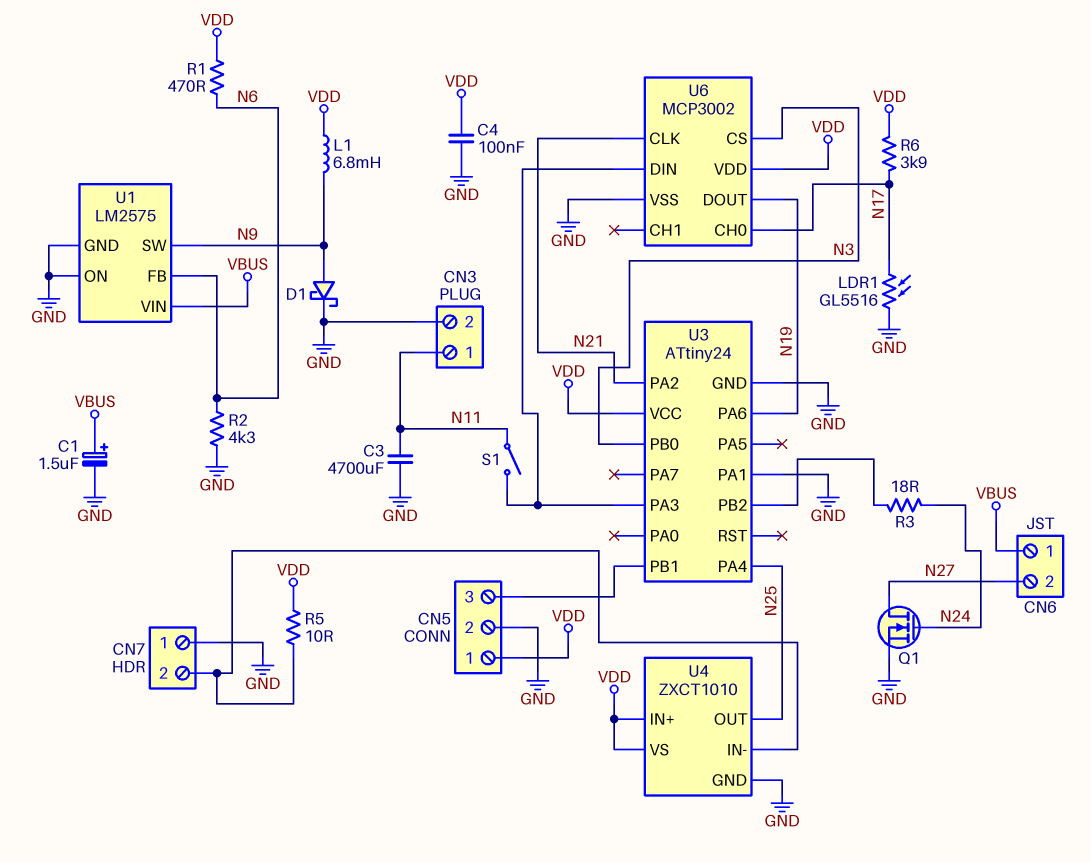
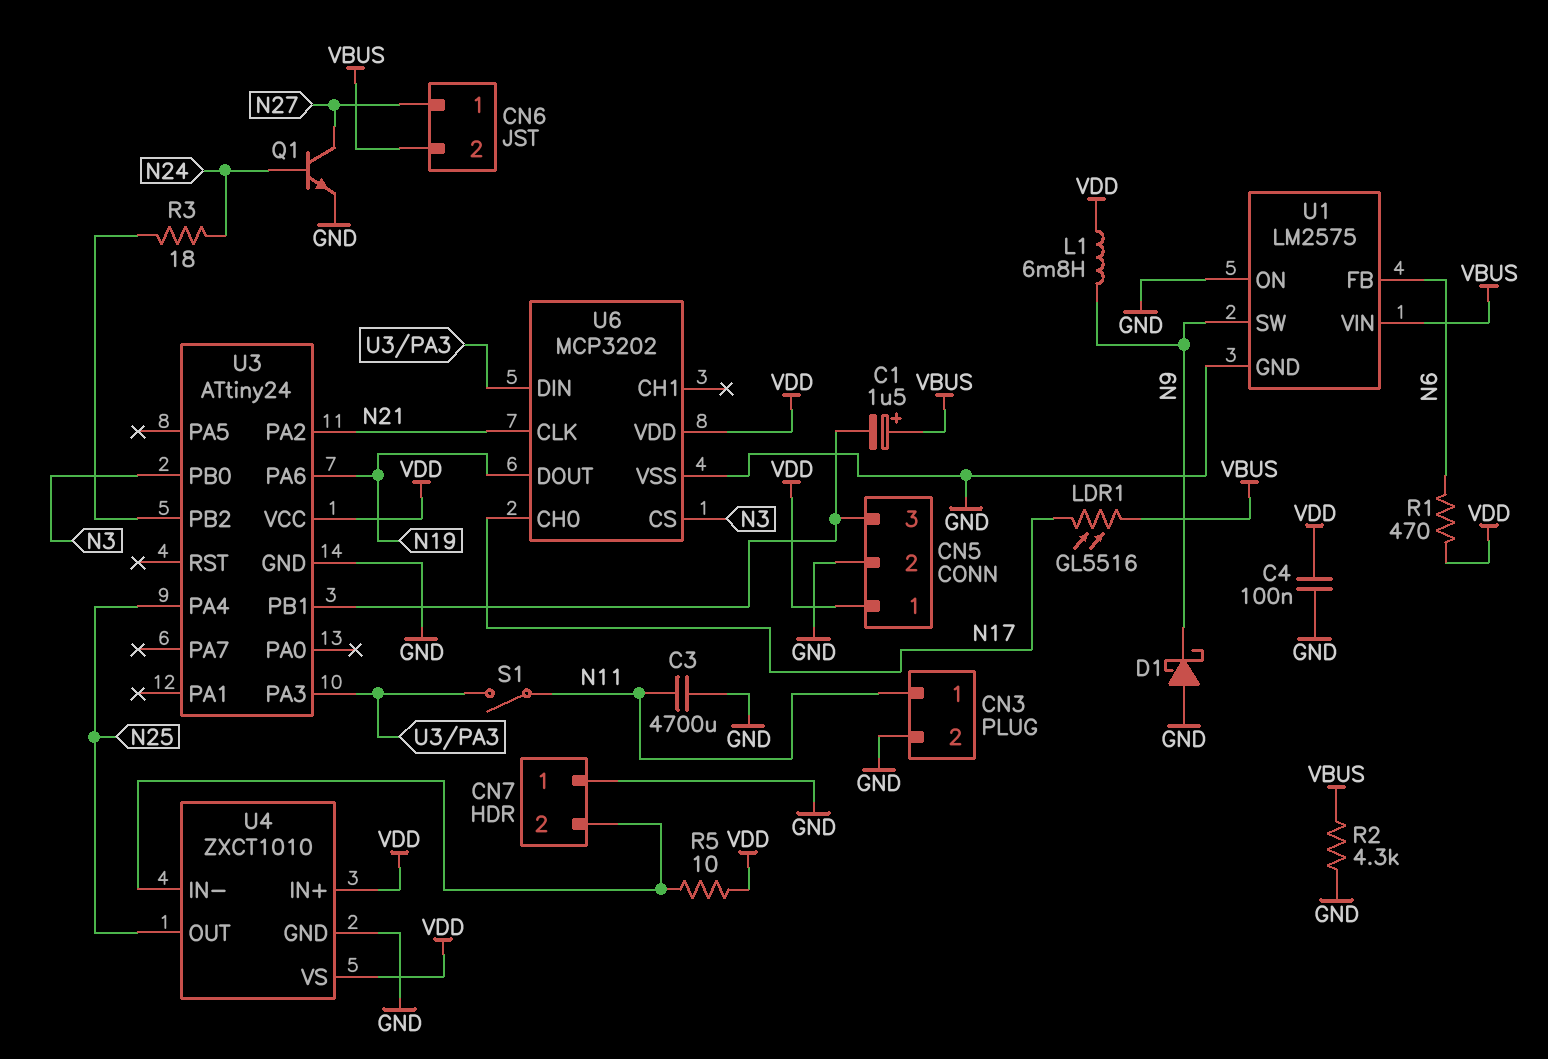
C1: 1.5uF (plus VBUS, minus GND) -> 1.5uF (plus VBUS, minus CN5/3)
CN6 pin 1: VBUS -> N27
CN6 pin 2: N27 -> VBUS
D1: schottky (A N9, K GND) -> schottky (A GND, K N9)
LDR1: GL5516 (GND, N17) -> GL5516 (N17, VBUS)
Q1: NMOS (G N24, D N27, S GND) -> NPN (B N24, C N27, E GND)
R2: 4.3k (GND, N6) -> 4.3k (GND, VBUS)
R6: 3.9k (N17, VDD) -> none
U3 pin PA1: GND -> none
U6: MCP3002 -> MCP3202

